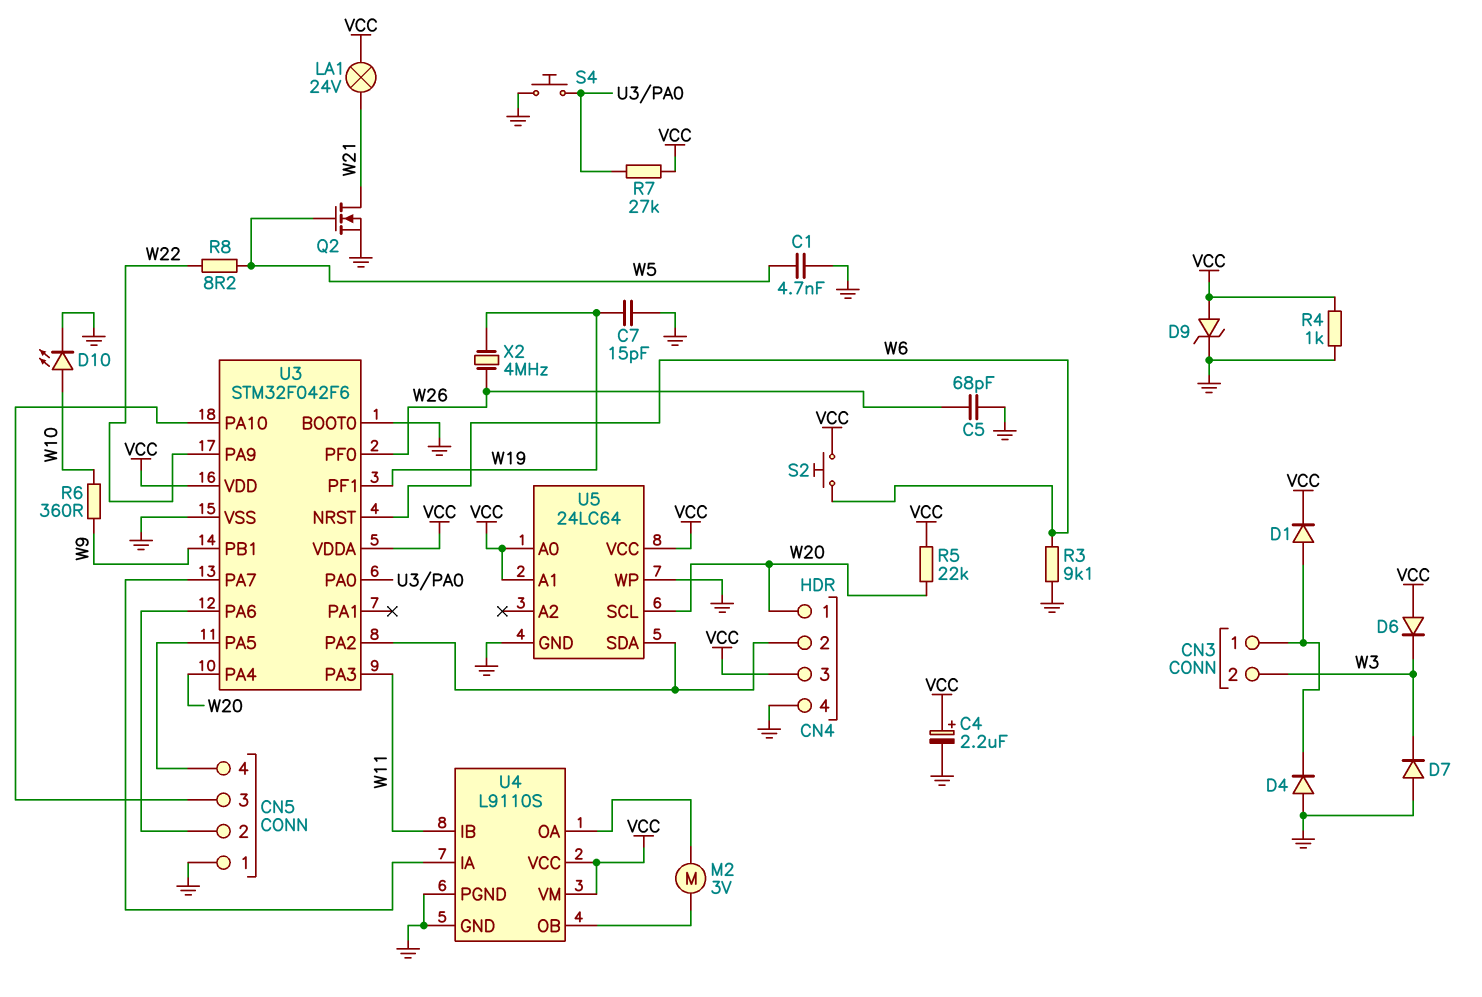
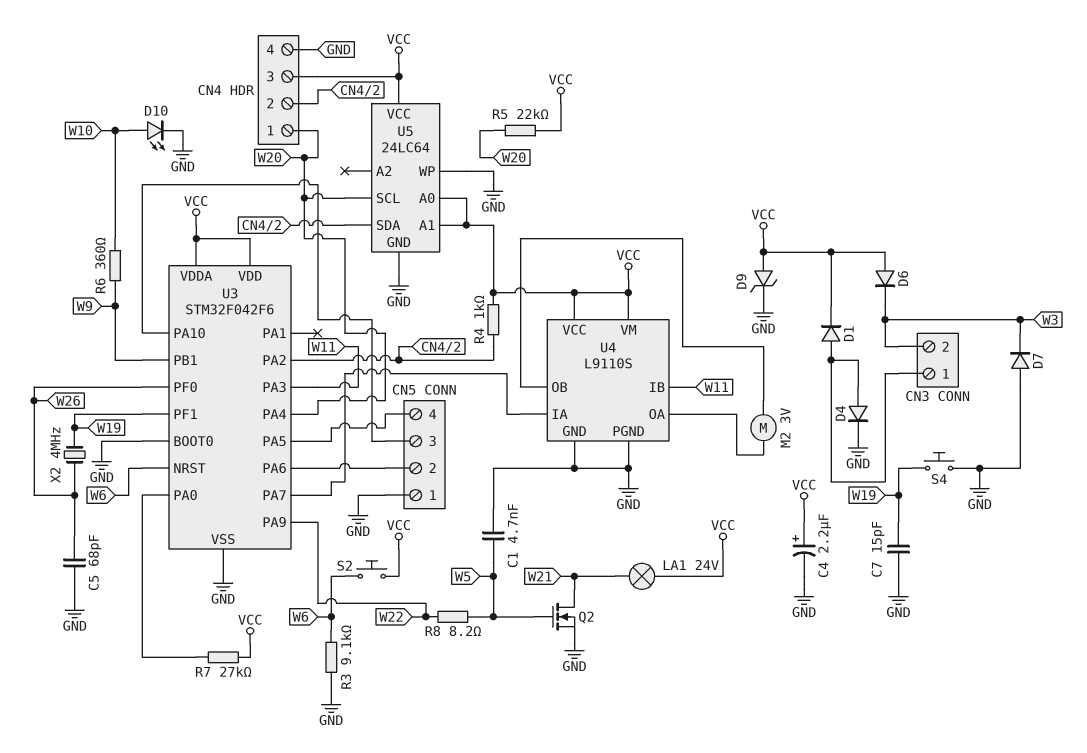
D4: diode (A GND, K CN3/1) -> diode (A CN3/1, K GND)
R4: 1k (GND, VCC) -> 1k (CN4/2, VCC)
S4: button (GND, U3/PA0) -> button (GND, W19)

